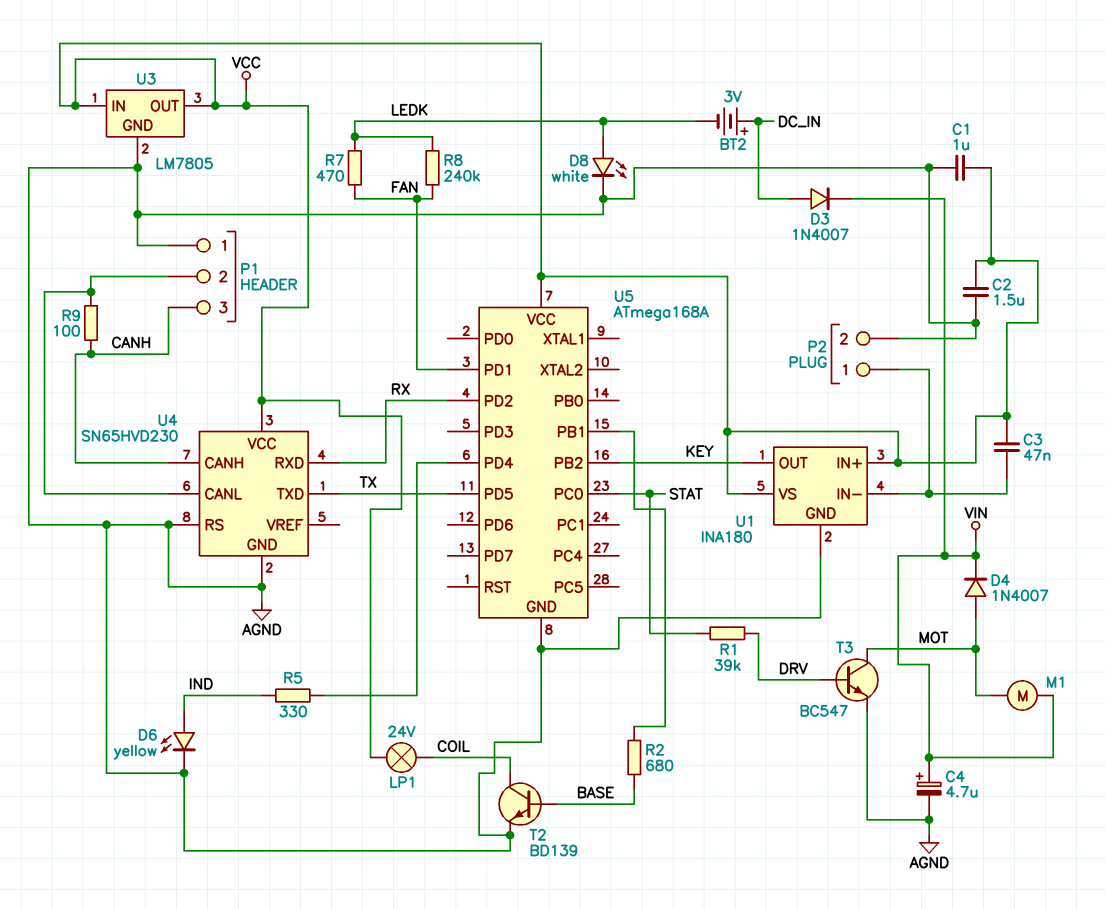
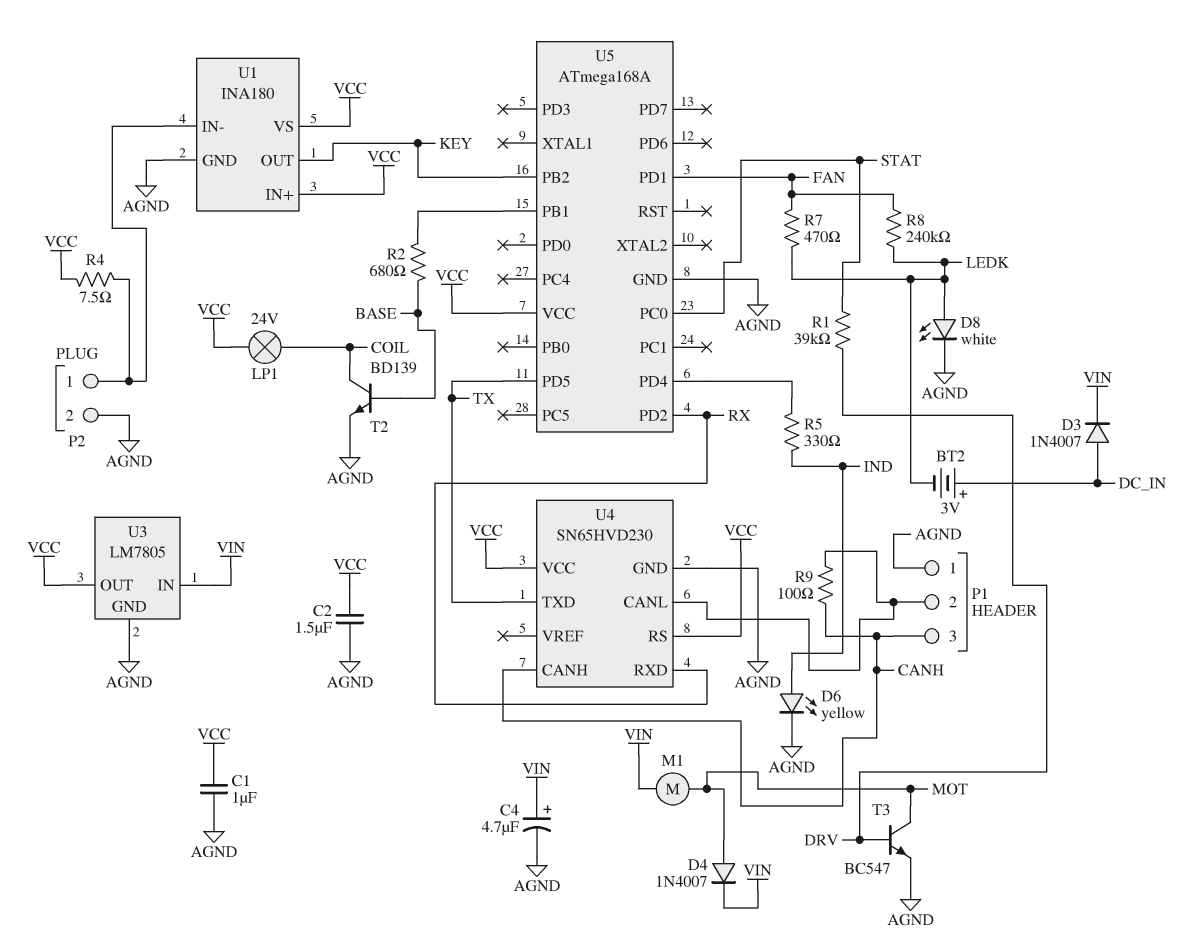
C3: 47nF (P2/1, VCC) -> none
R4: none -> 7.5 (P2/1, VCC)
U3 pin IN: VCC -> VIN
U4 pin RS: AGND -> VCC

